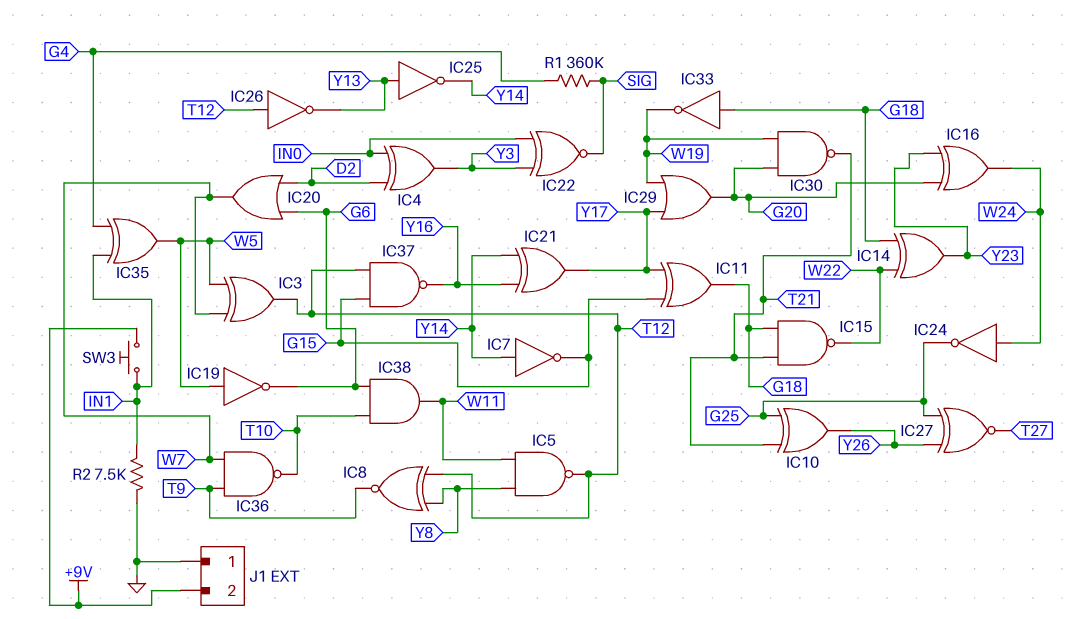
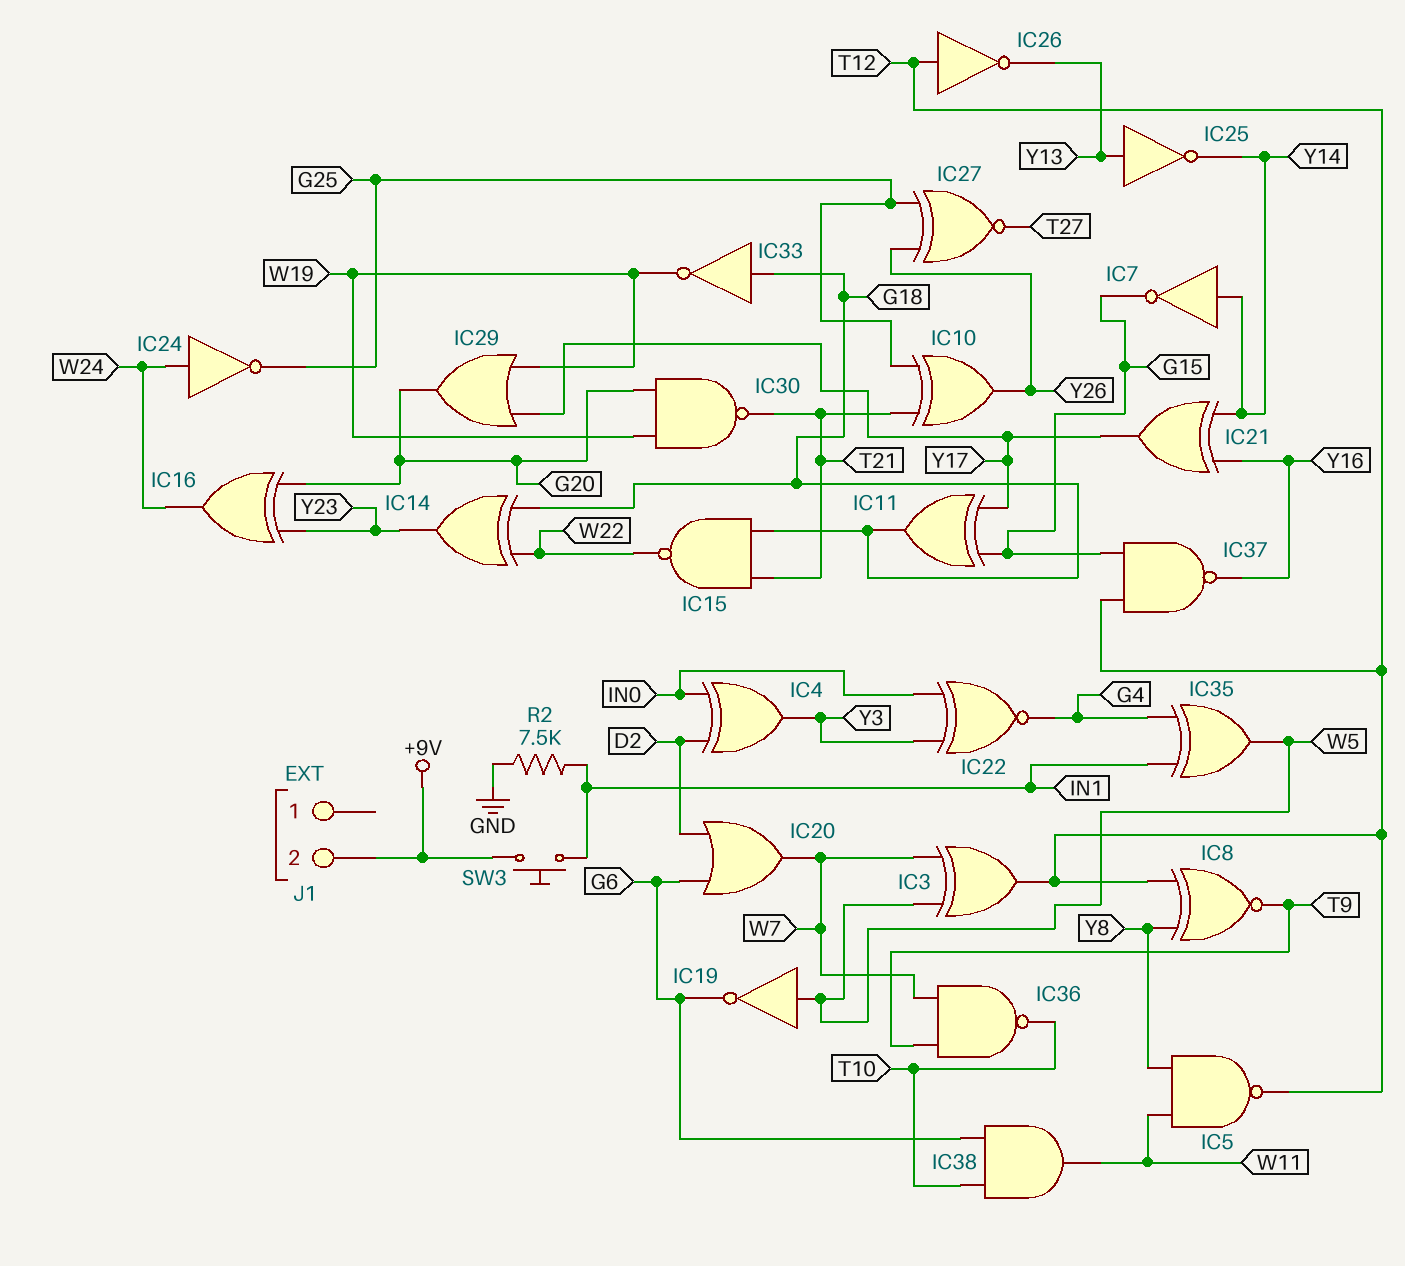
IC22: XNOR (in IN0, in Y3, out SIG) -> XNOR (in IN0, in Y3, out G4)
J1 pin 1: GND -> none
R1: 360k (G4, SIG) -> none

